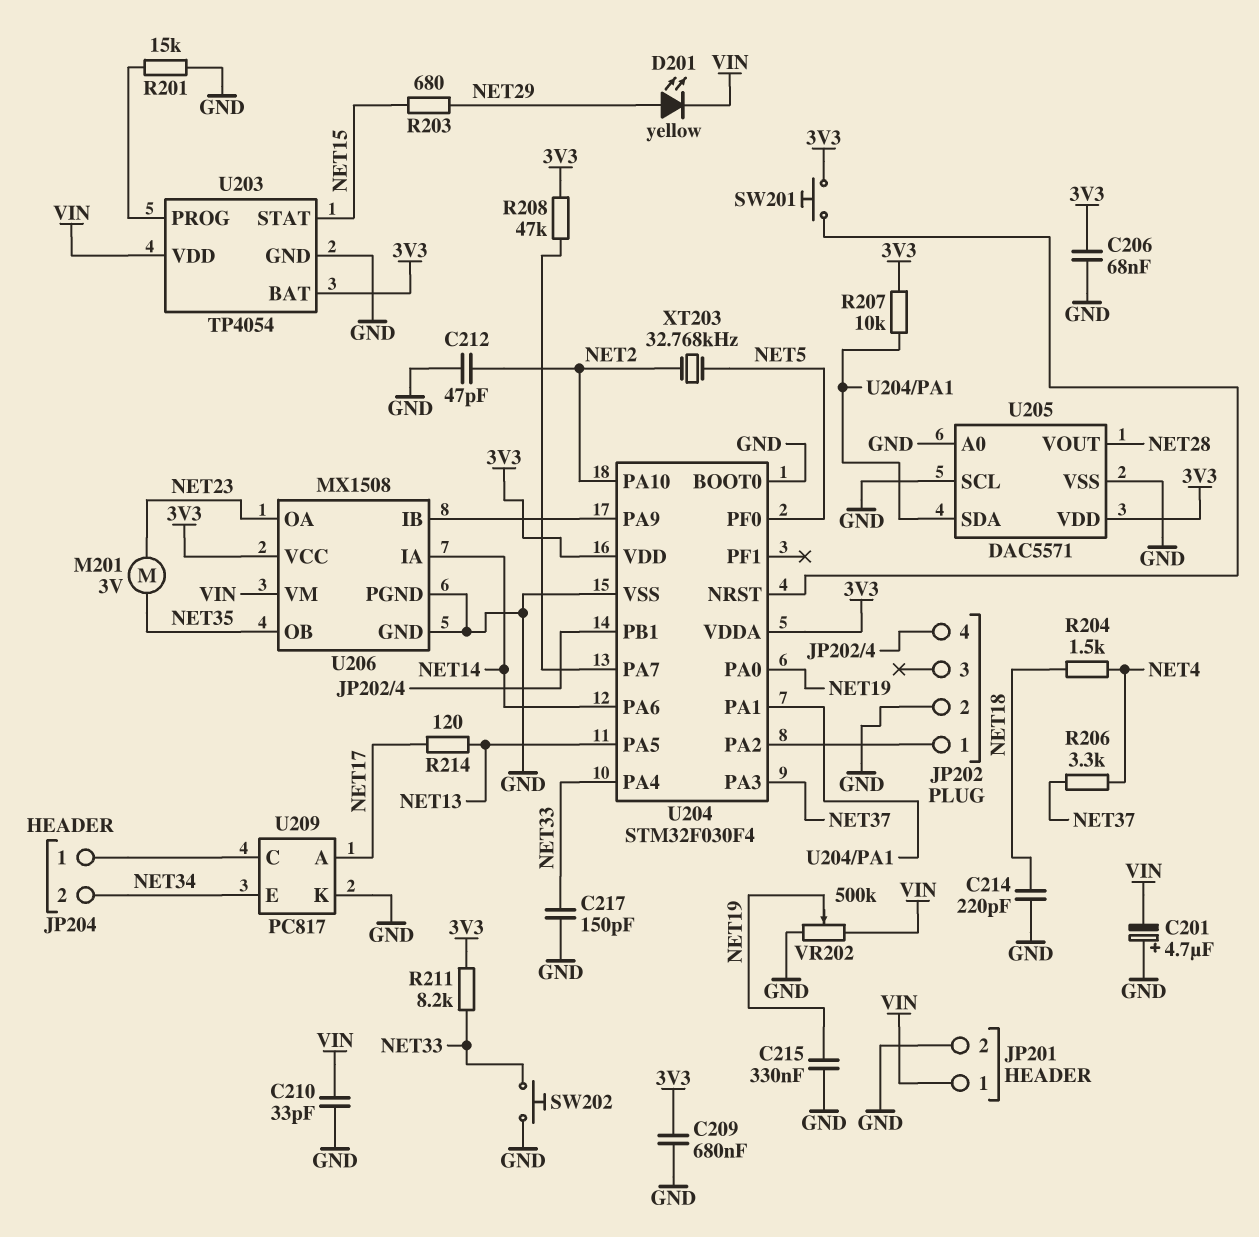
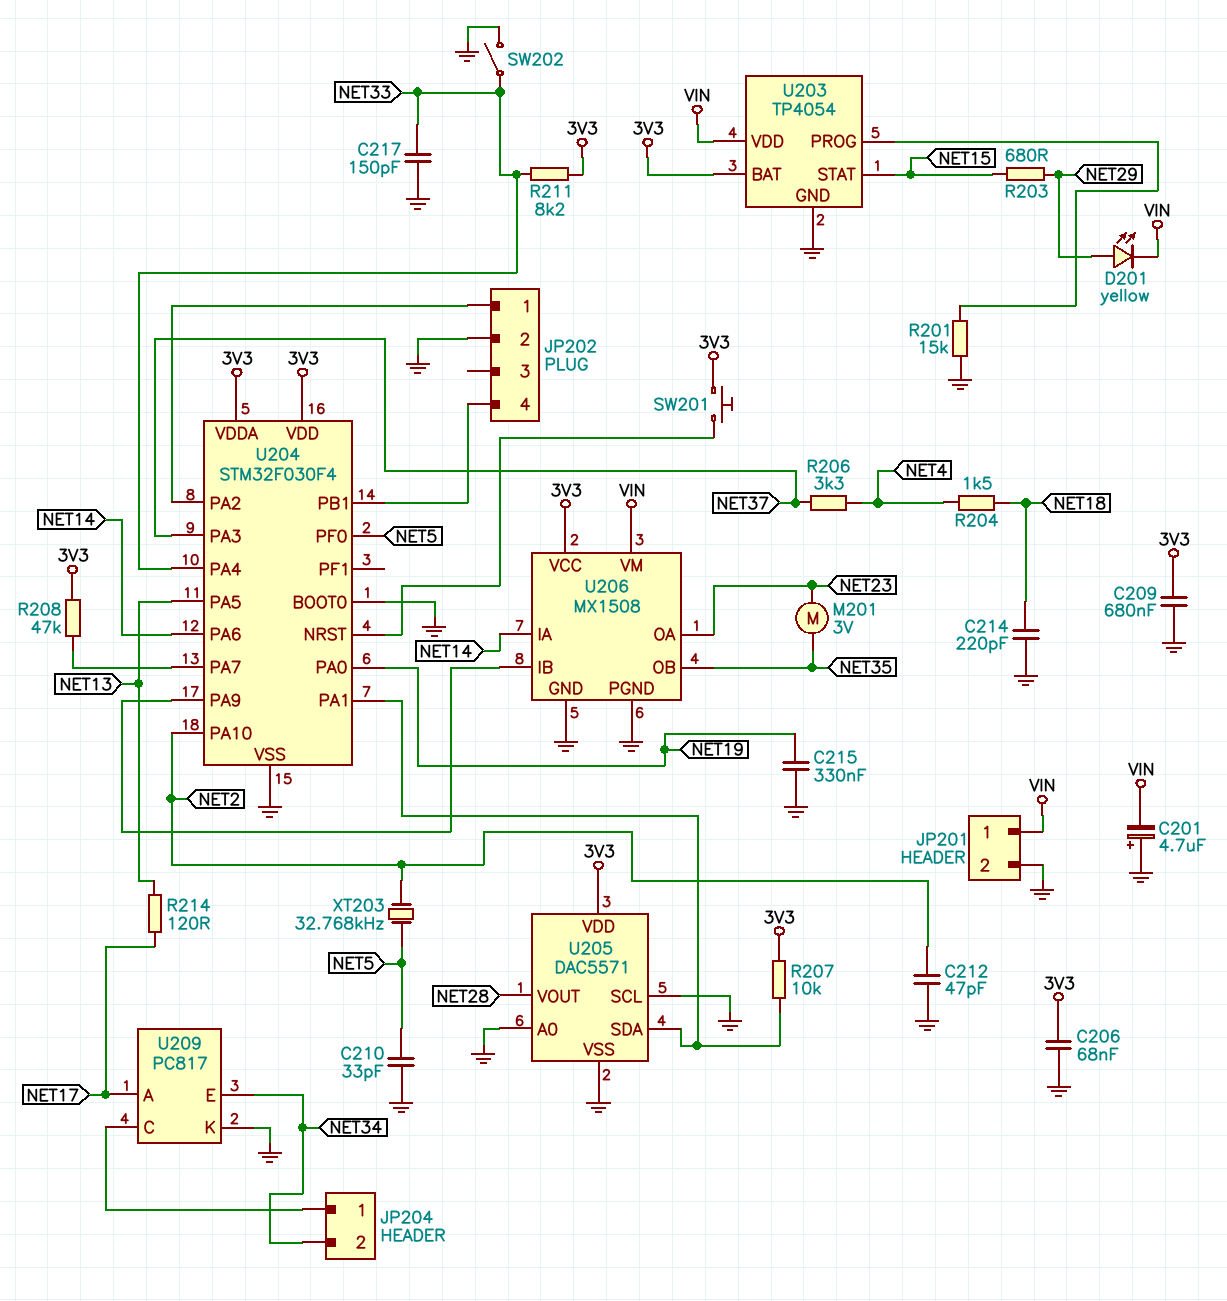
C210: 33pF (GND, VIN) -> 33pF (GND, NET5)
SW202: button (GND, NET33) -> switch (GND, NET33)
VR202: 500k (GND, VIN, wiper NET19) -> none

